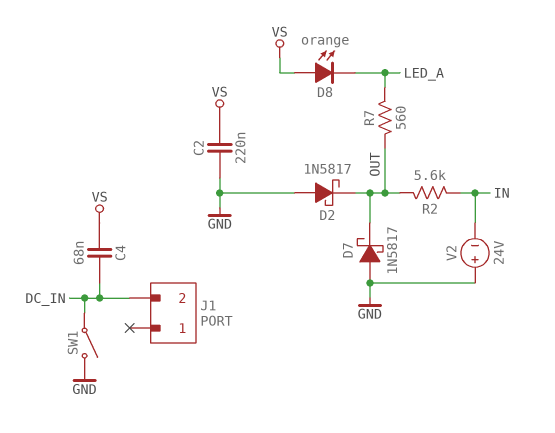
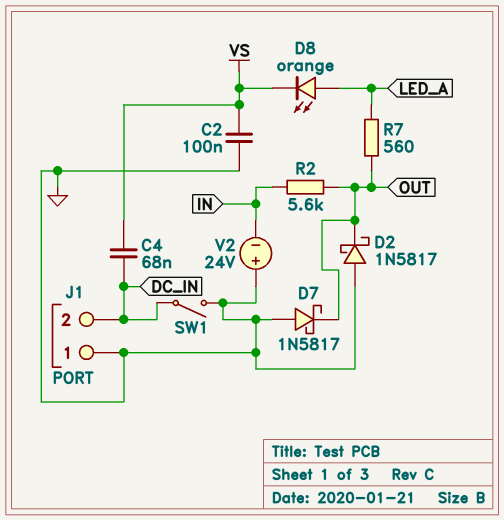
C2: 220nF (GND, VS) -> 100nF (GND, VS)
D8: LED orange (A VS, K LED_A) -> LED orange (A LED_A, K VS)
J1 pin 1: none -> GND

